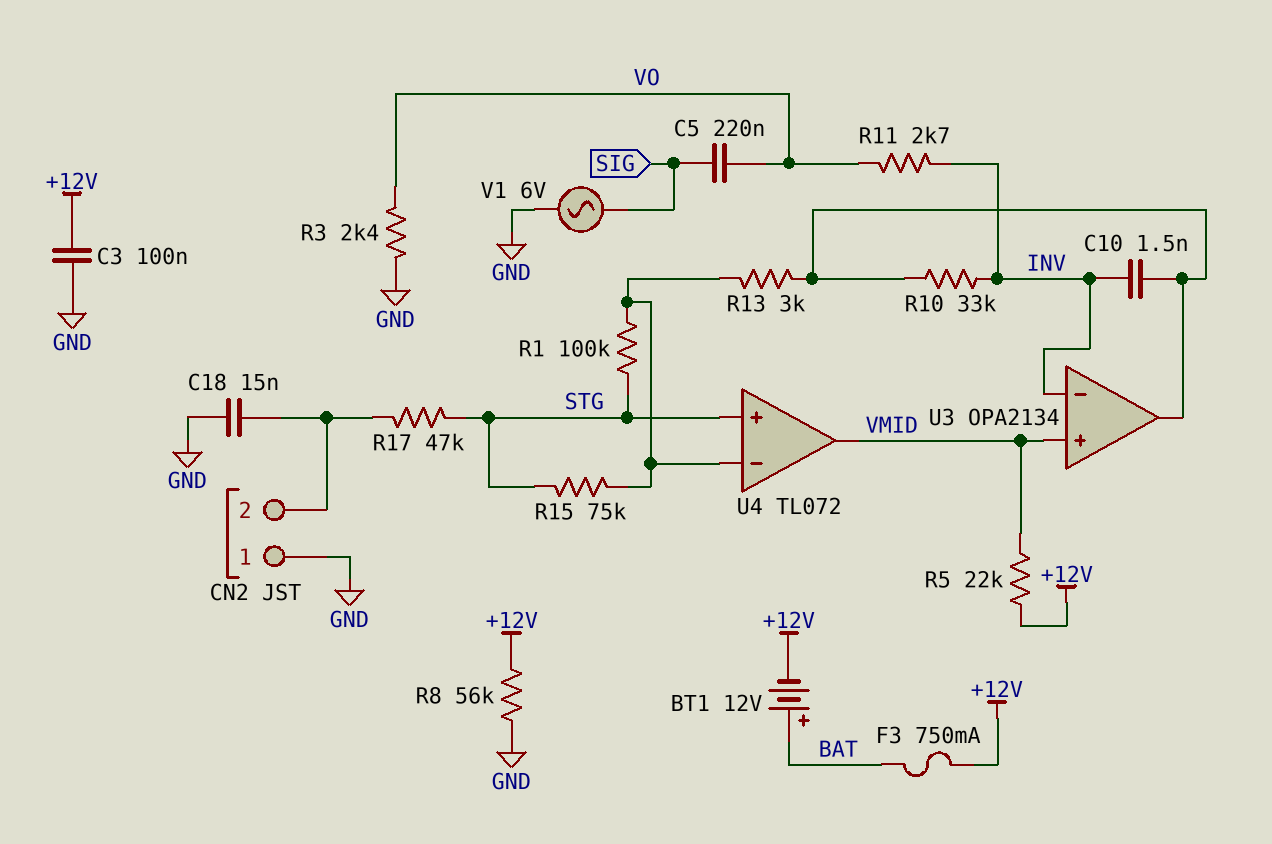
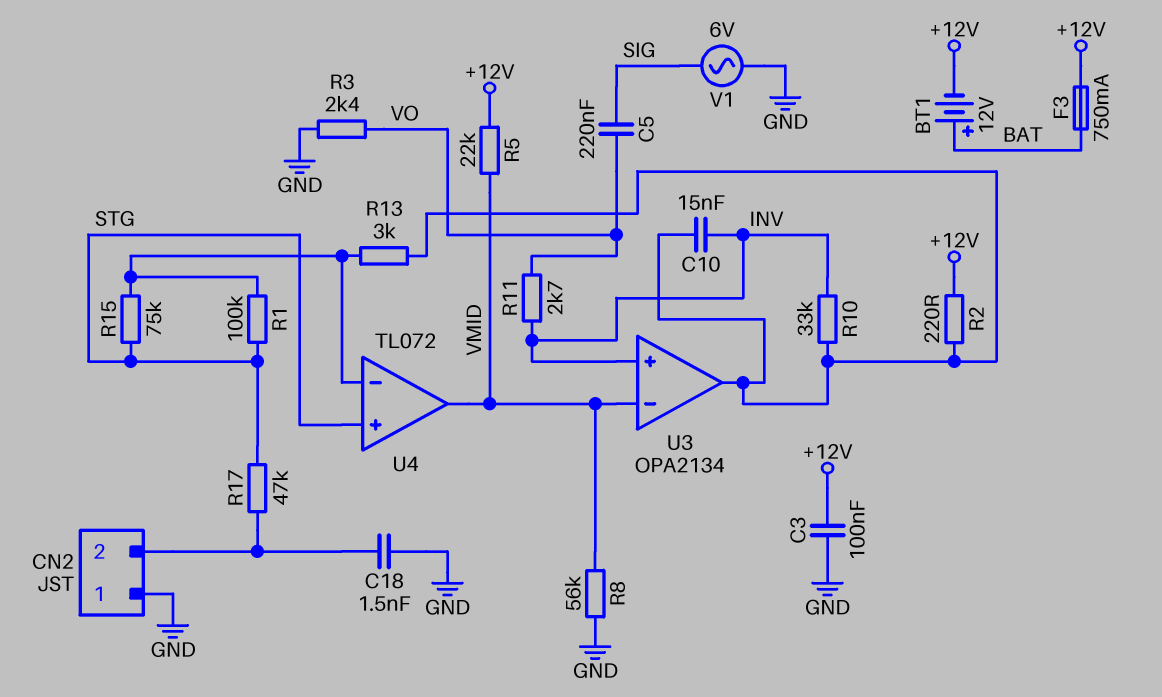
C10: 1.5nF (INV, U3/out) -> 15nF (INV, U3/out)
C18: 15nF (CN2/2, GND) -> 1.5nF (CN2/2, GND)
R2: none -> 220 (+12V, U3/out)
R8: 56k (+12V, GND) -> 56k (GND, VMID)
U3 pin in+: VMID -> INV
U3 pin in-: INV -> VMID

